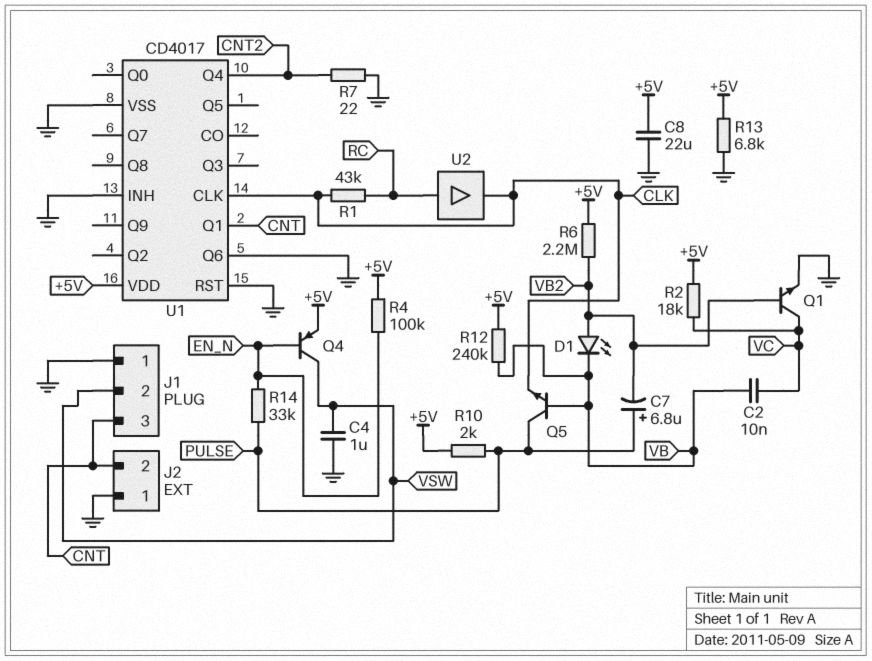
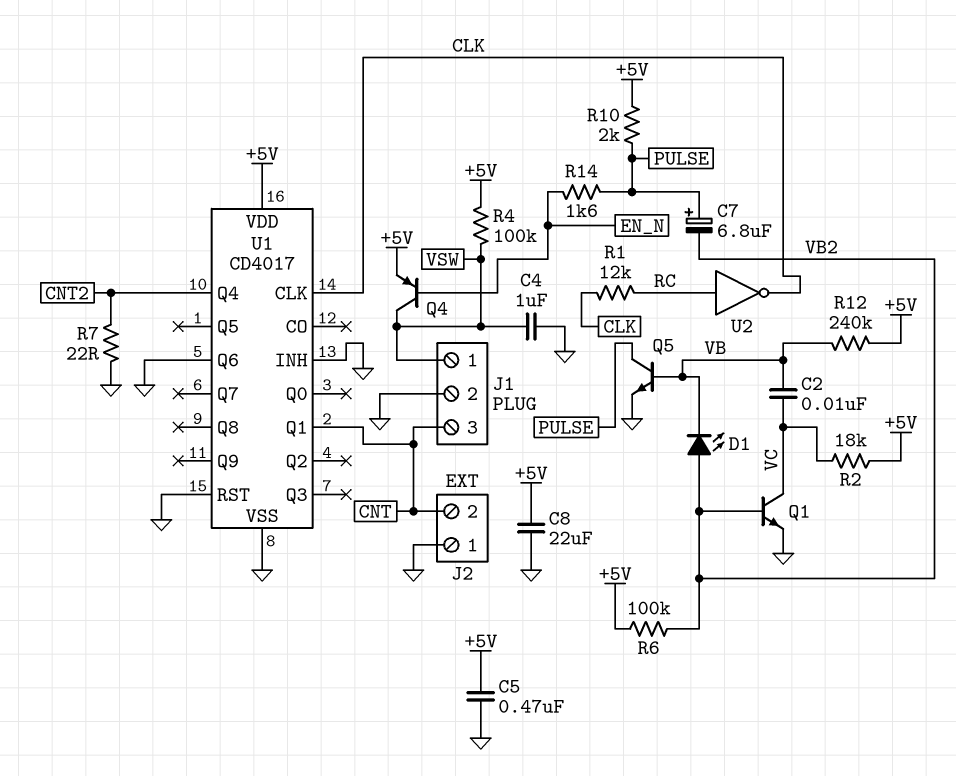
C5: none -> 470nF (+5V, GND)
J1 pin 1: GND -> VSW
J1 pin 2: VSW -> GND
Q5: NPN (B VB, C PULSE, E CLK) -> NPN (B VB, C PULSE, E GND)
R1: 43k (CLK, RC) -> 12k (CLK, RC)
R4: 100k (+5V, EN_N) -> 100k (+5V, VSW)
R6: 2.2M (+5V, VB2) -> 100k (+5V, VB2)
R13: 6.8k (+5V, GND) -> none
R14: 33k (EN_N, PULSE) -> 1.6k (EN_N, PULSE)
U2: buffer (in RC, out CLK) -> NOT (in RC, out CLK)

